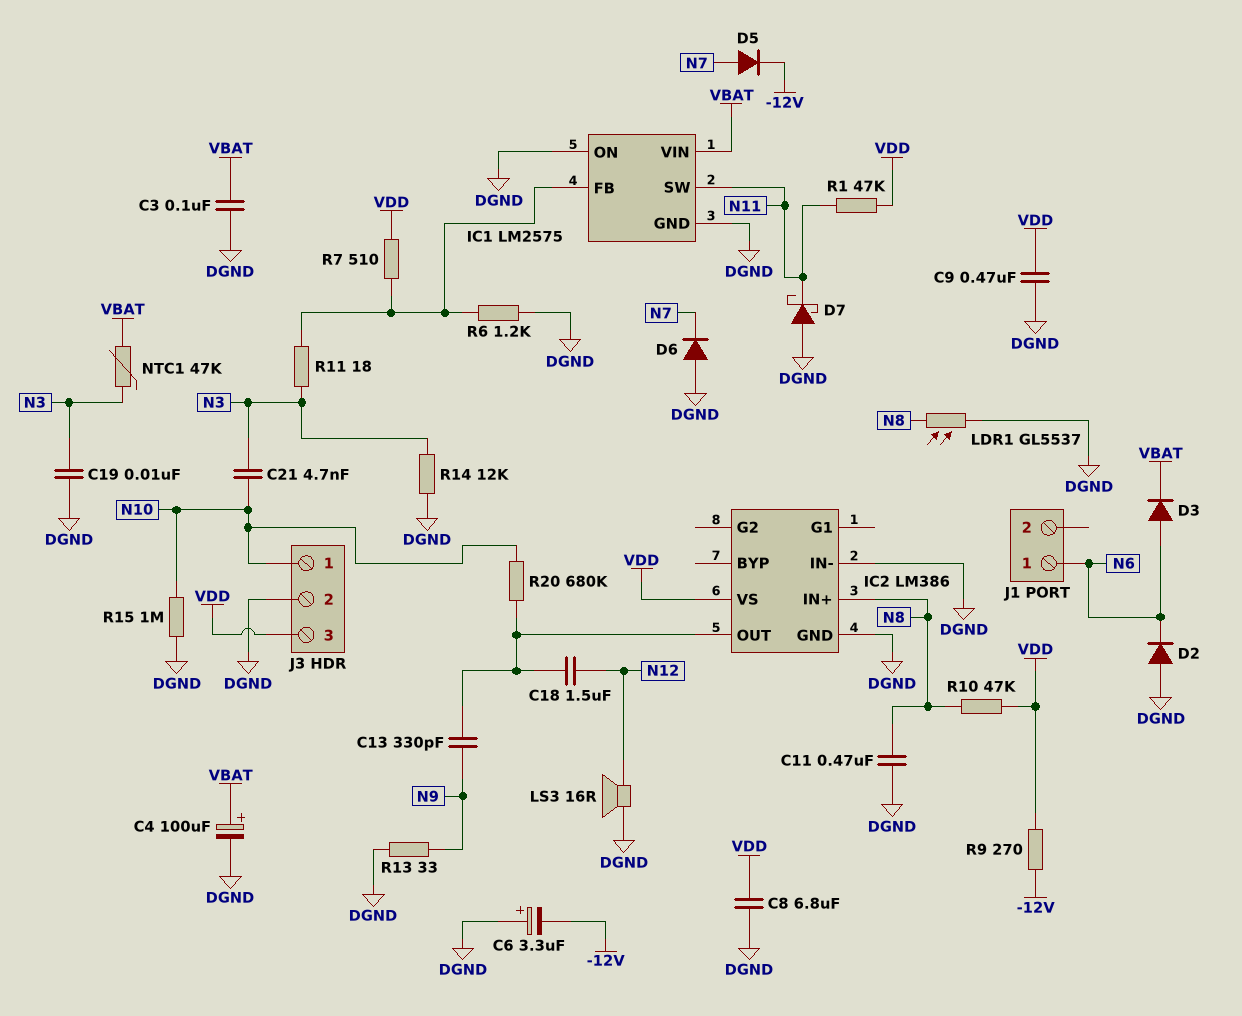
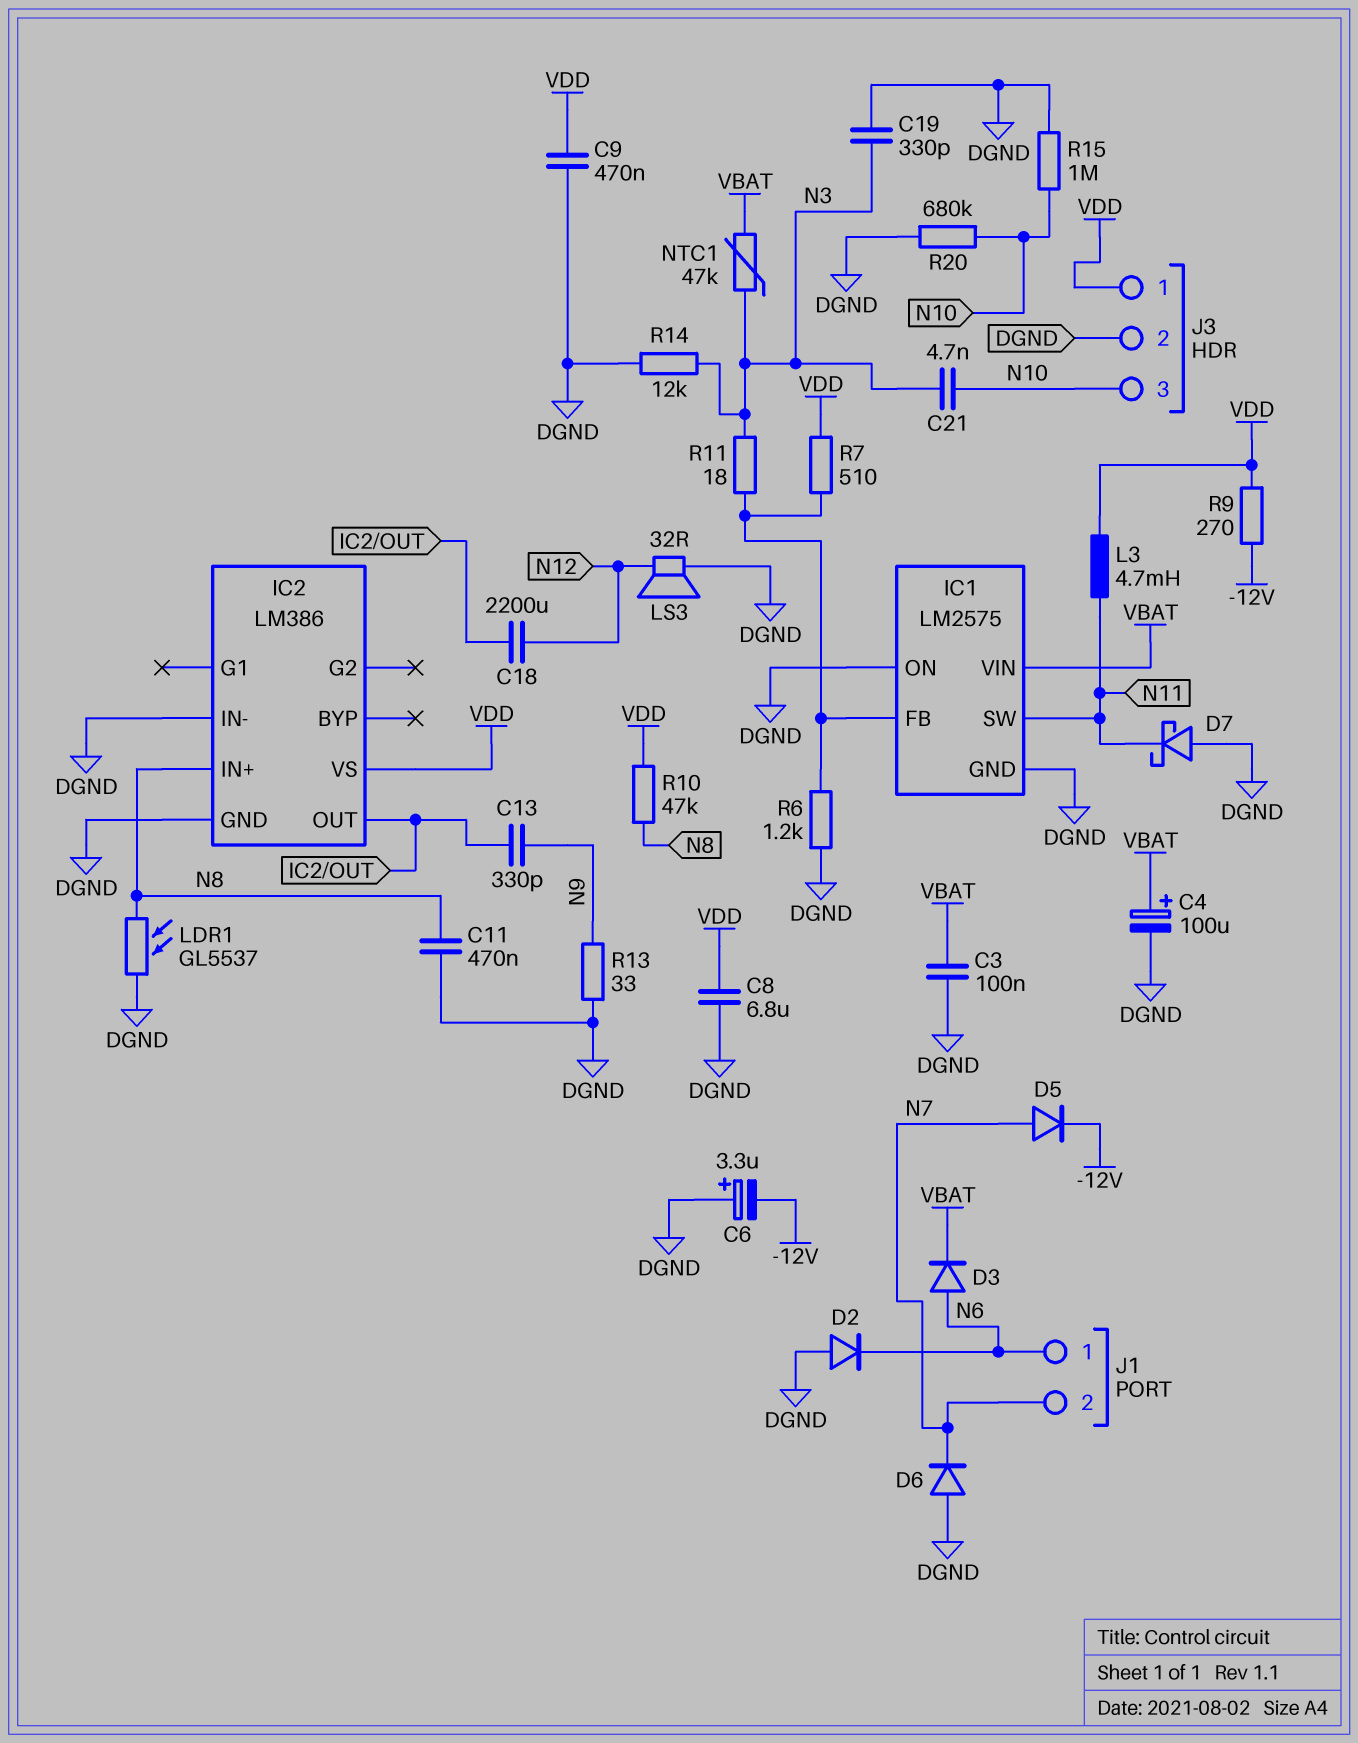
C18: 1.5uF (IC2/OUT, N12) -> 2200uF (IC2/OUT, N12)
C19: 10nF (DGND, N3) -> 330pF (DGND, N3)
J1 pin 2: none -> N7
J3 pin 1: N10 -> VDD
J3 pin 3: VDD -> N10
L3: none -> 4.7mH (N11, VDD)
LS3: speaker 16R (DGND, N12) -> speaker 32R (DGND, N12)
R1: 47k (N11, VDD) -> none
R20: 680k (IC2/OUT, N10) -> 680k (DGND, N10)

